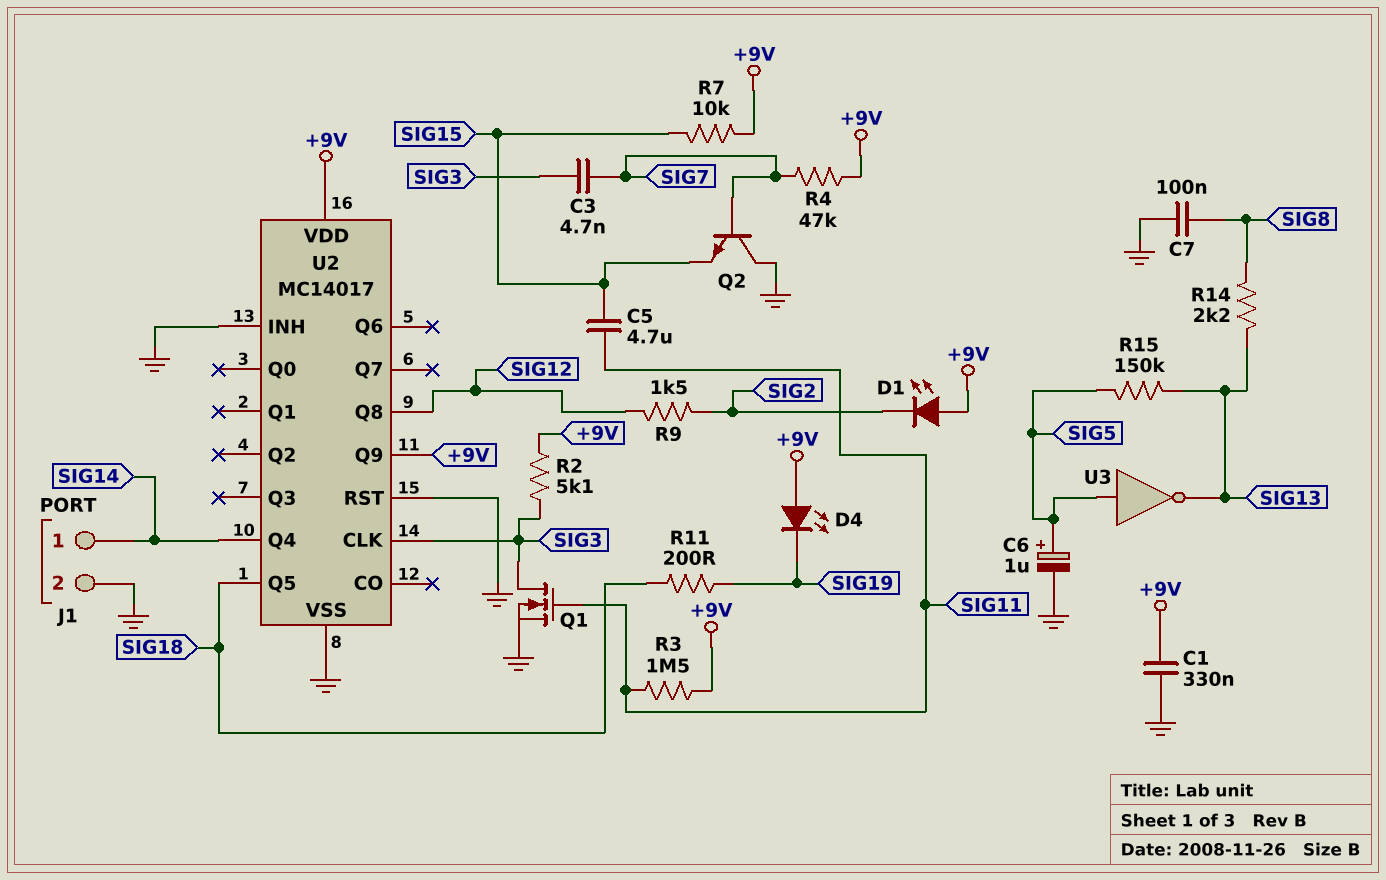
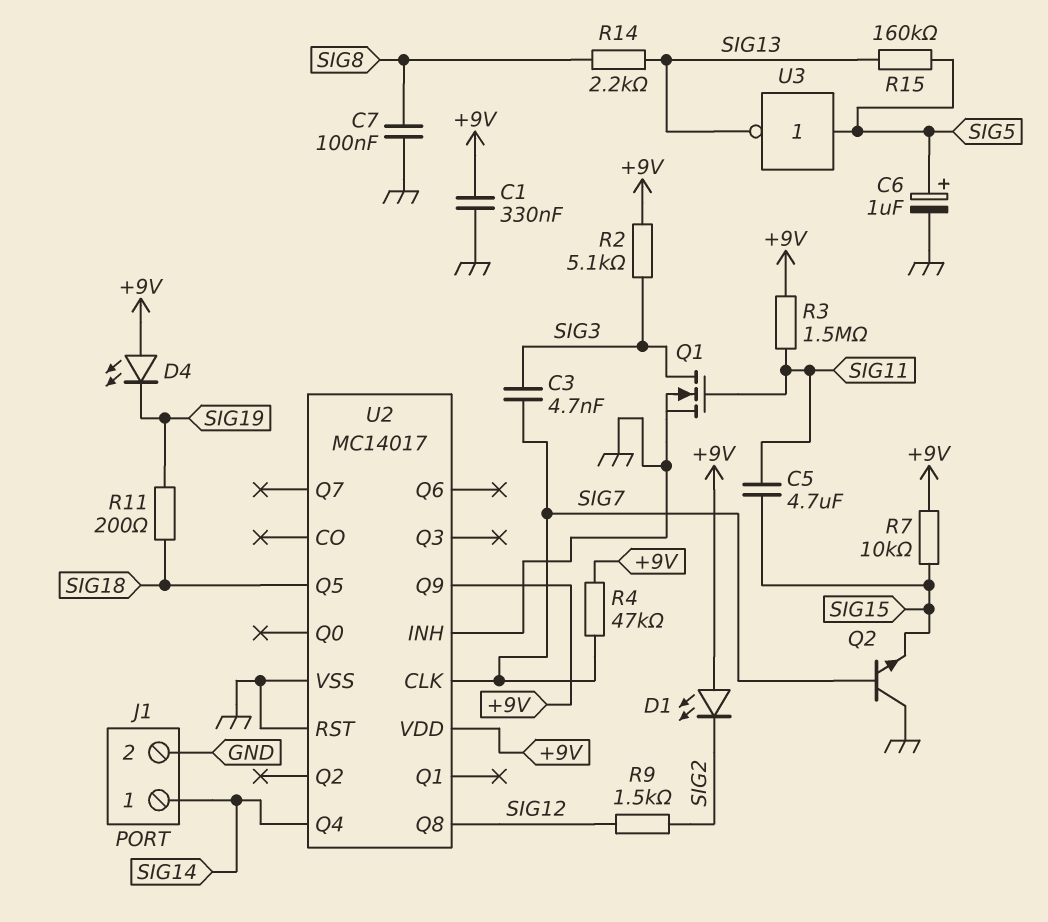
R15: 150k (SIG5, SIG13) -> 160k (SIG5, SIG13)
U2 pin CLK: SIG3 -> SIG7

